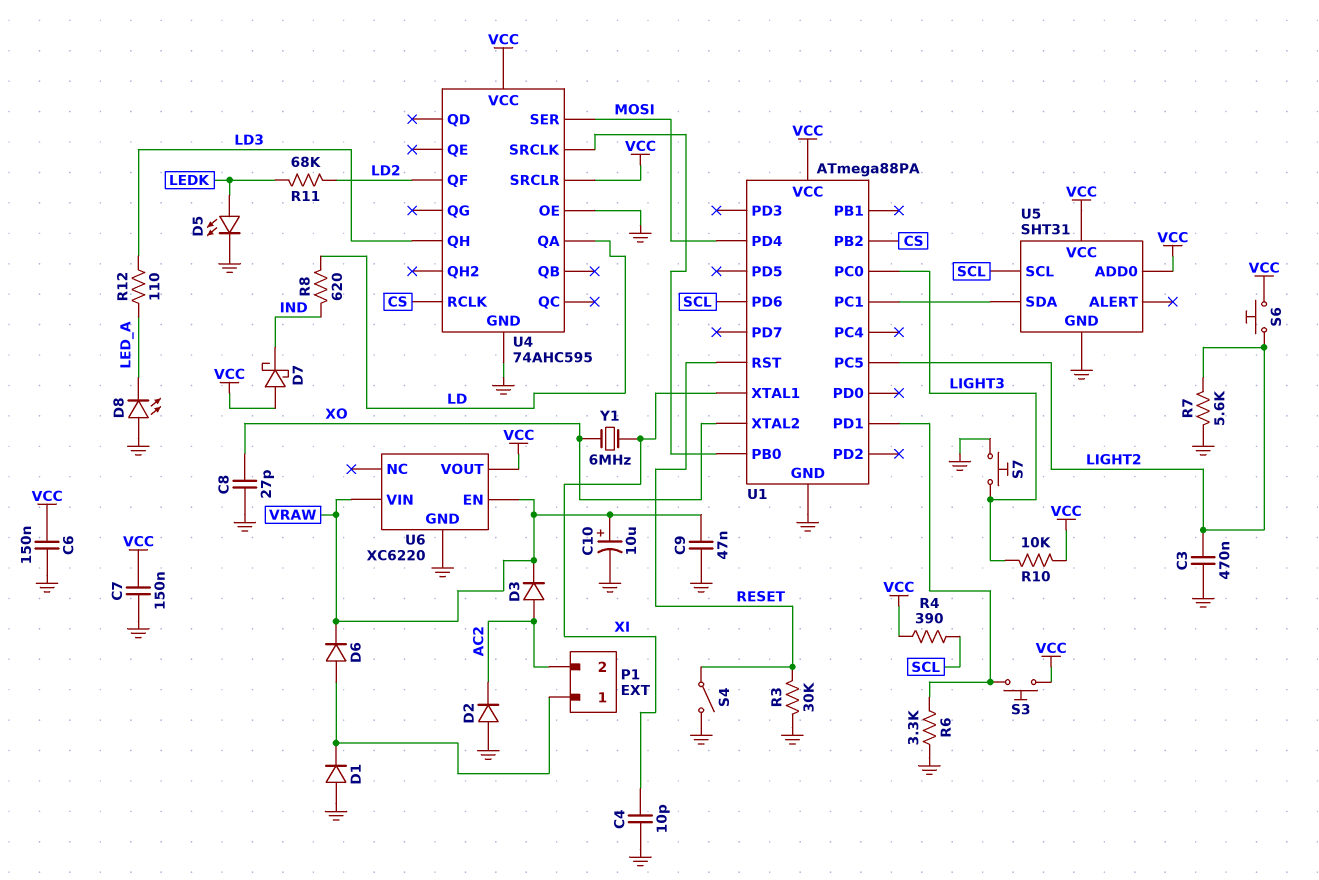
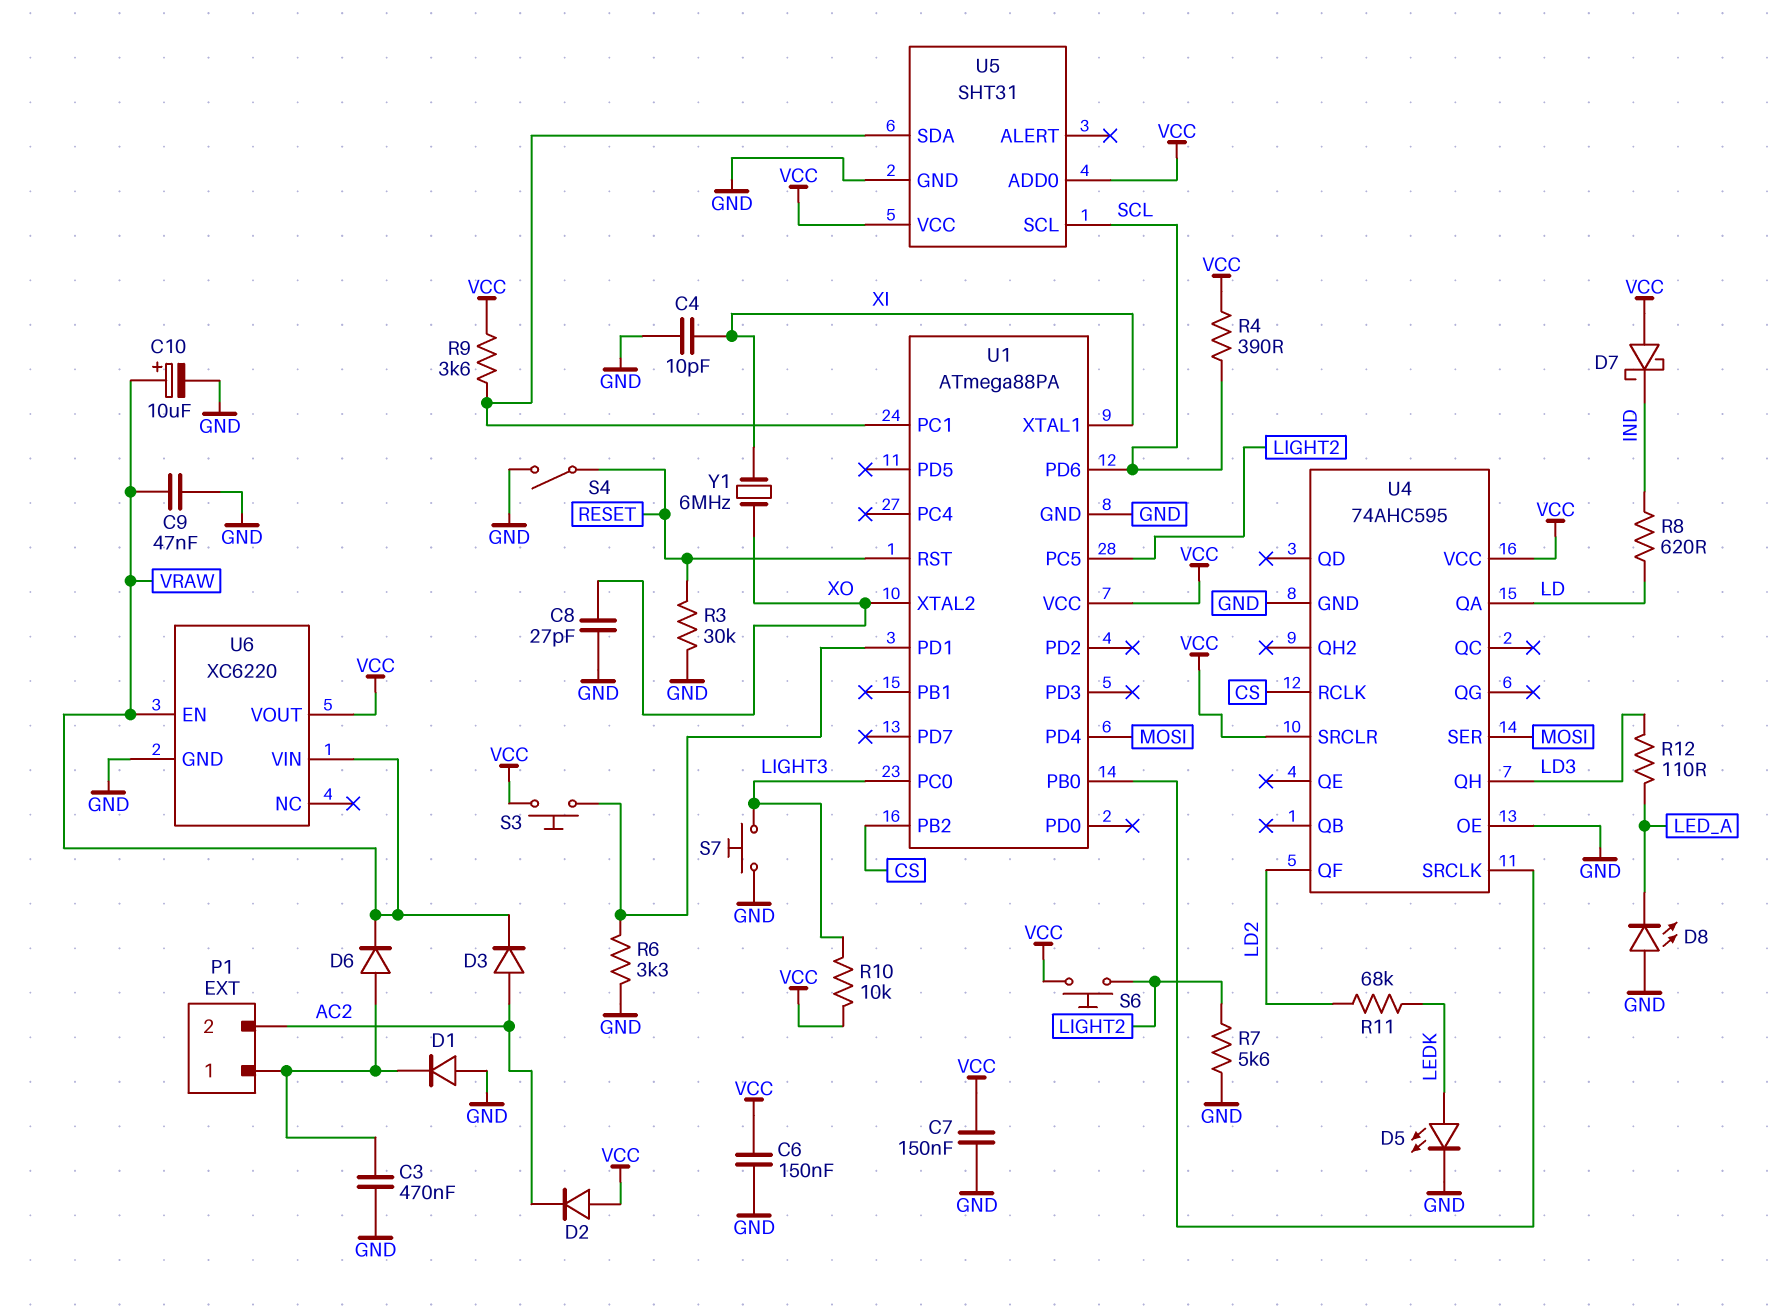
C3: 470nF (GND, LIGHT2) -> 470nF (GND, P1/1)
D2: diode (A GND, K AC2) -> diode (A VCC, K AC2)
R9: none -> 3.6k (U1/PC1, VCC)

